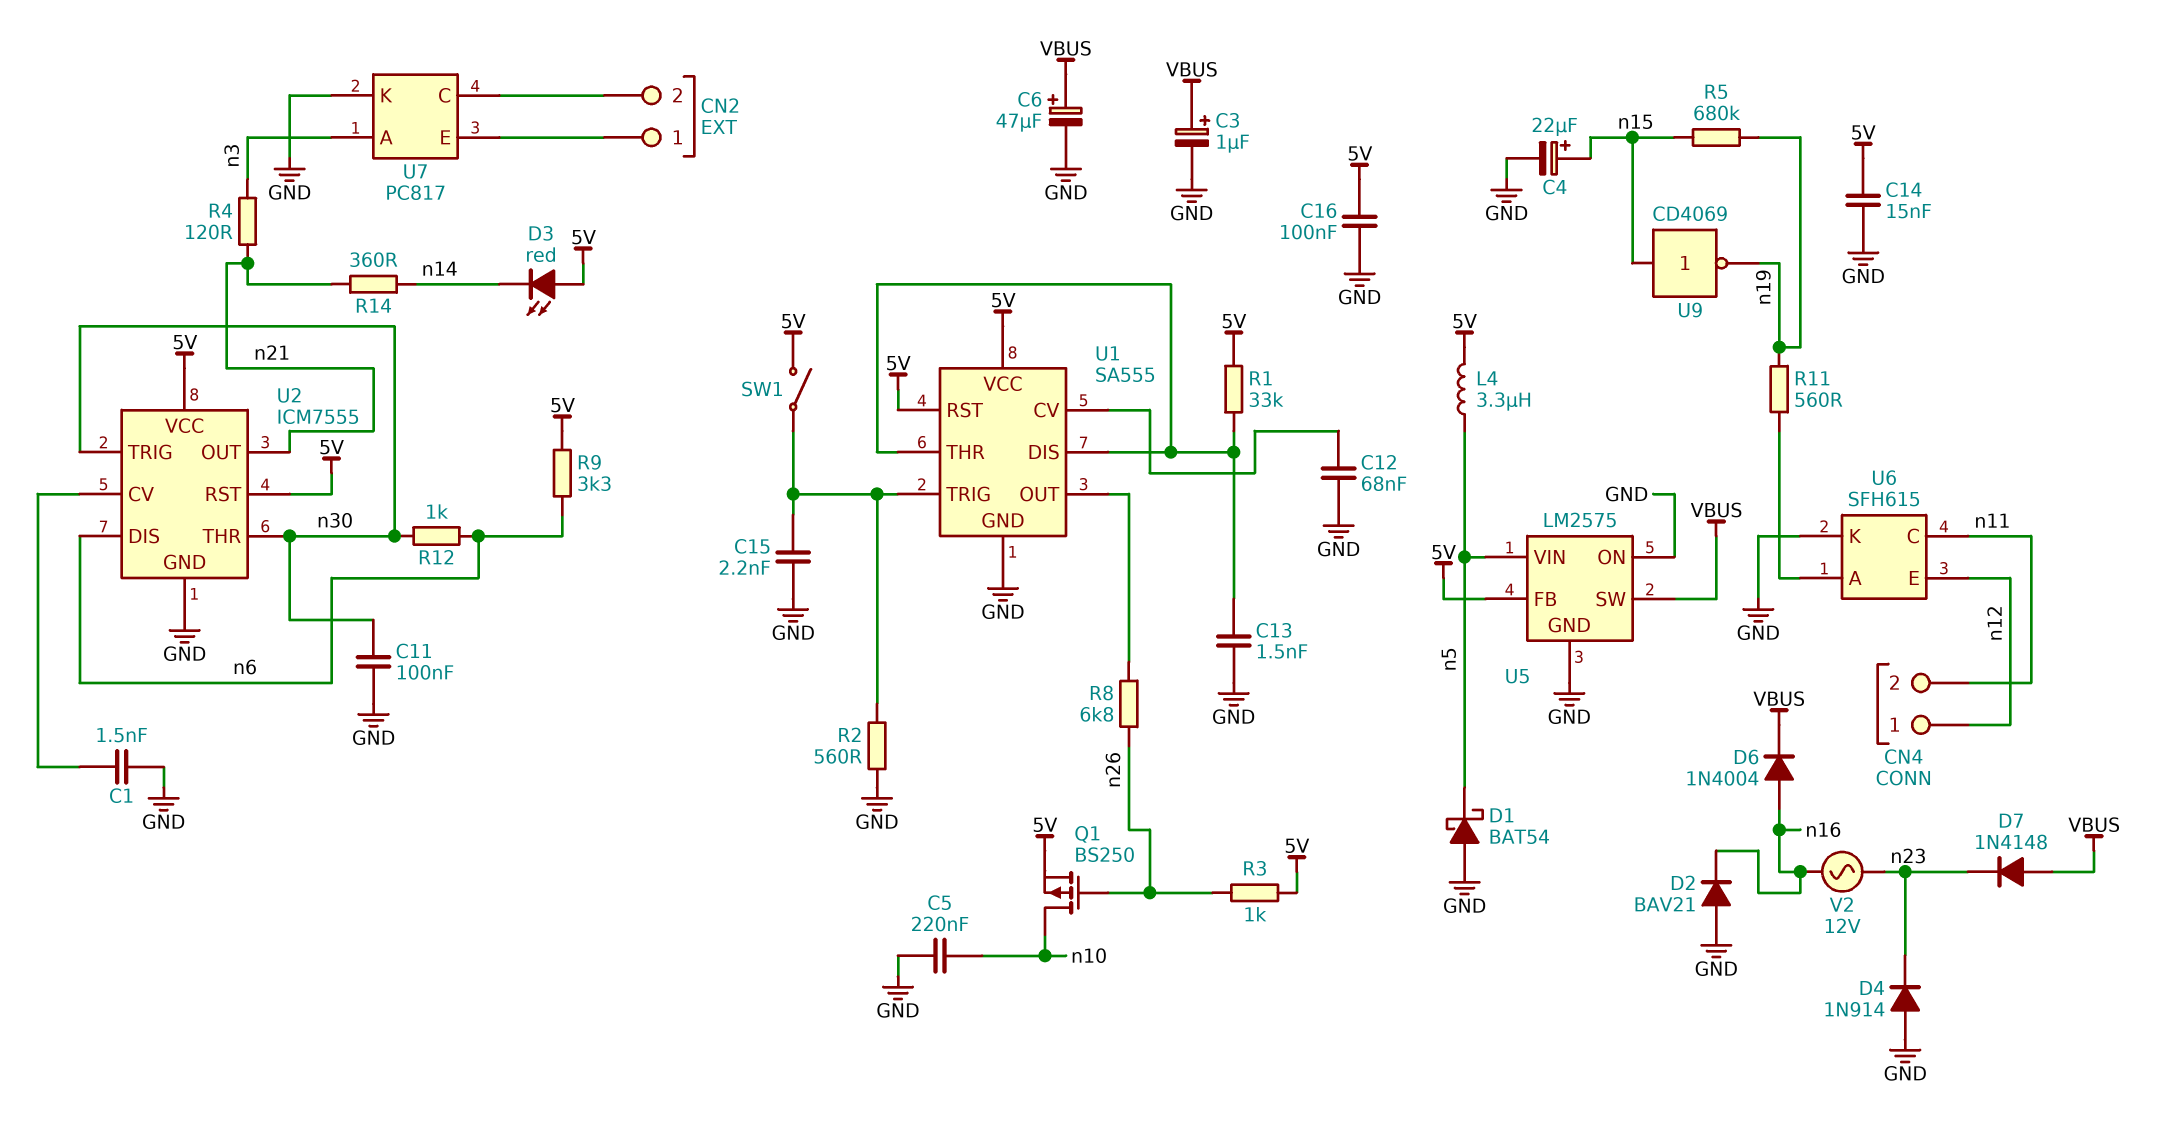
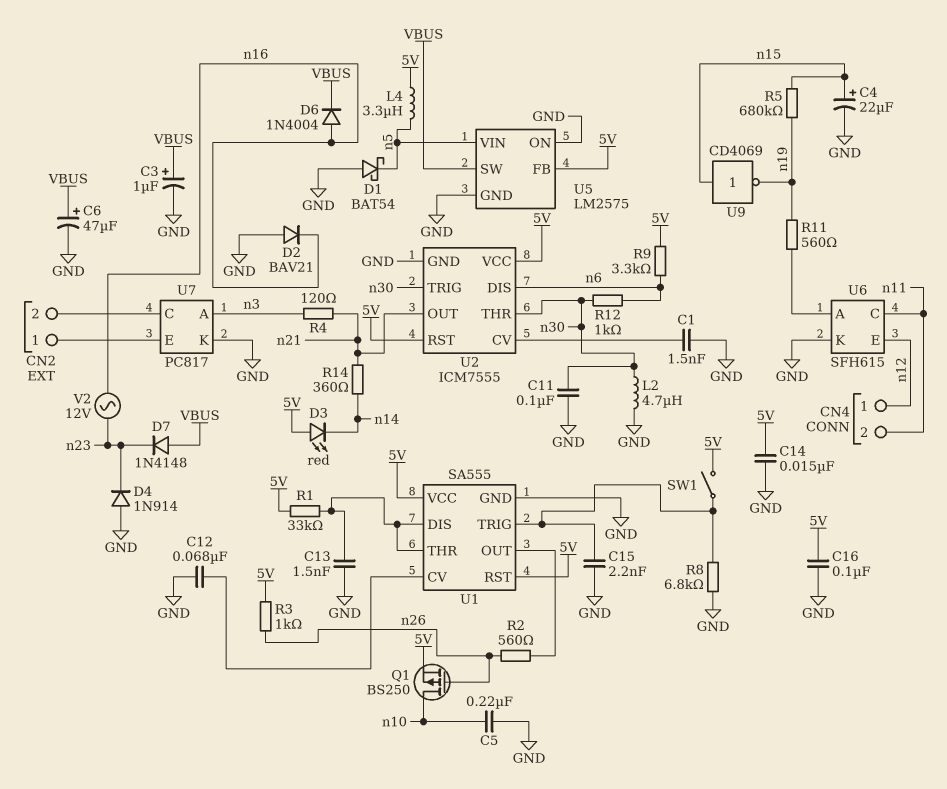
L2: none -> 4.7uH (GND, n30)
R2: 560 (GND, U1/TRIG) -> 560 (U1/OUT, n26)
R8: 6.8k (U1/OUT, n26) -> 6.8k (GND, U1/TRIG)

